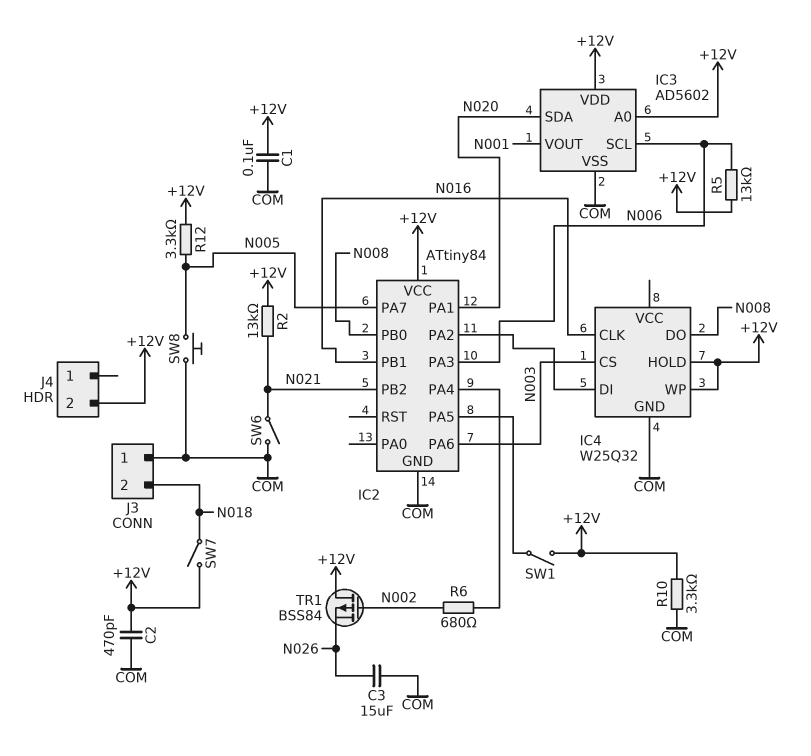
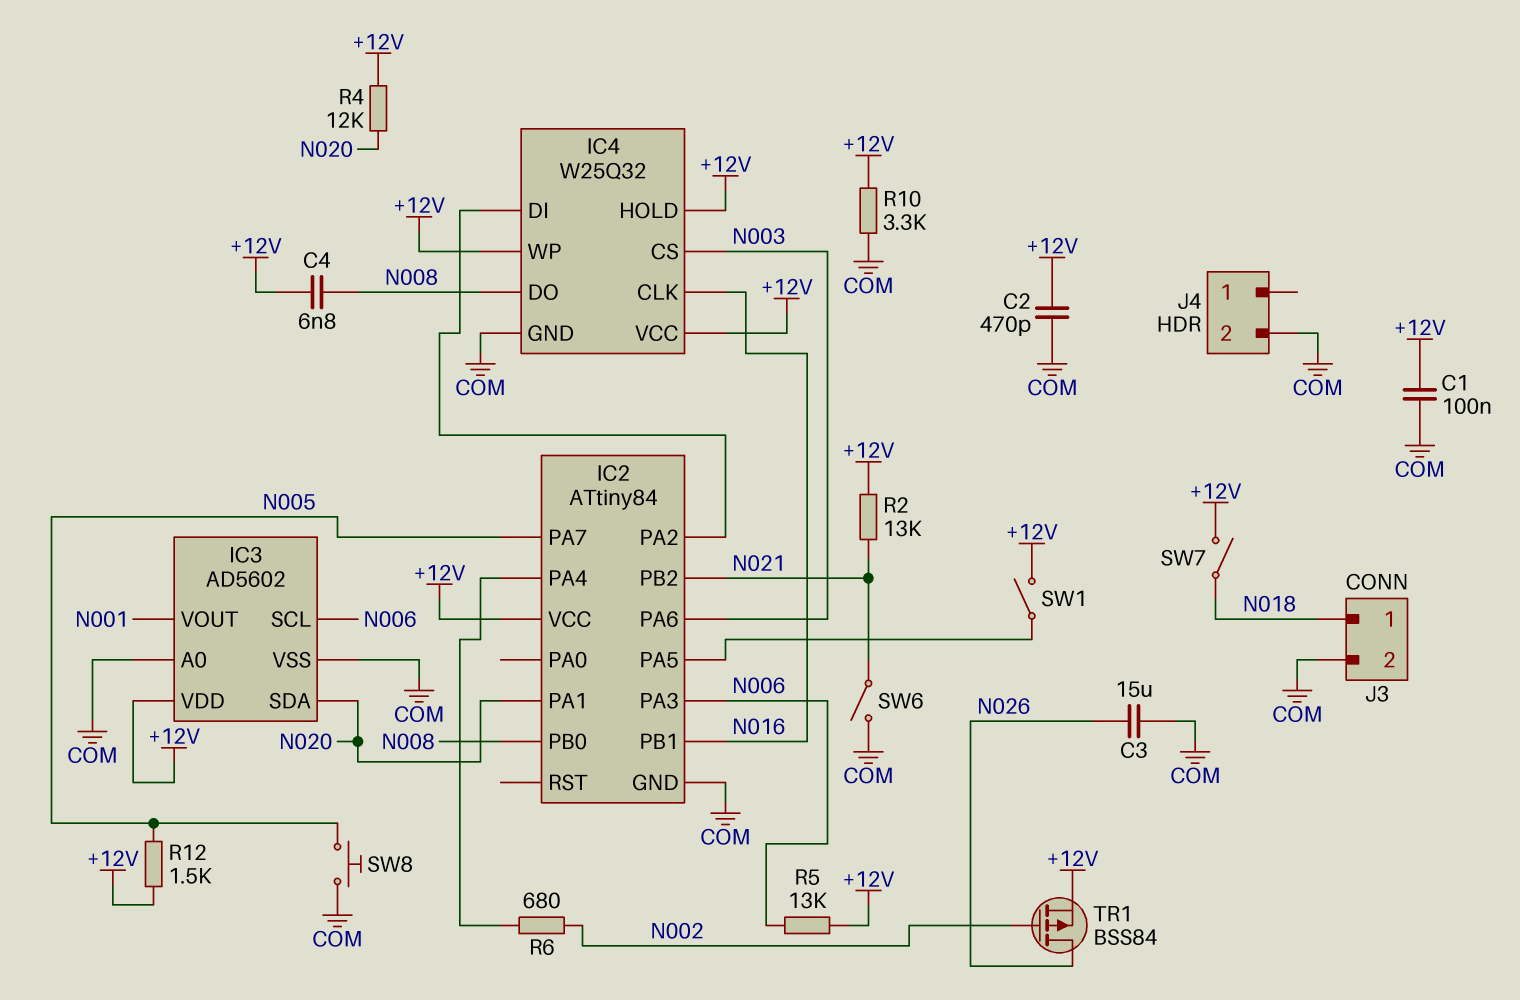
C4: none -> 6.8nF (+12V, N008)
IC3 pin A0: +12V -> COM
IC4 pin VCC: none -> +12V
J3 pin 1: COM -> N018
J3 pin 2: N018 -> COM
J4 pin 2: +12V -> COM
R4: none -> 12k (+12V, N020)
R12: 3.3k (+12V, N005) -> 1.5k (+12V, N005)
TR1: PMOS BSS84 (G N002, D +12V, S N026) -> PMOS BSS84 (G N002, D N026, S +12V)

